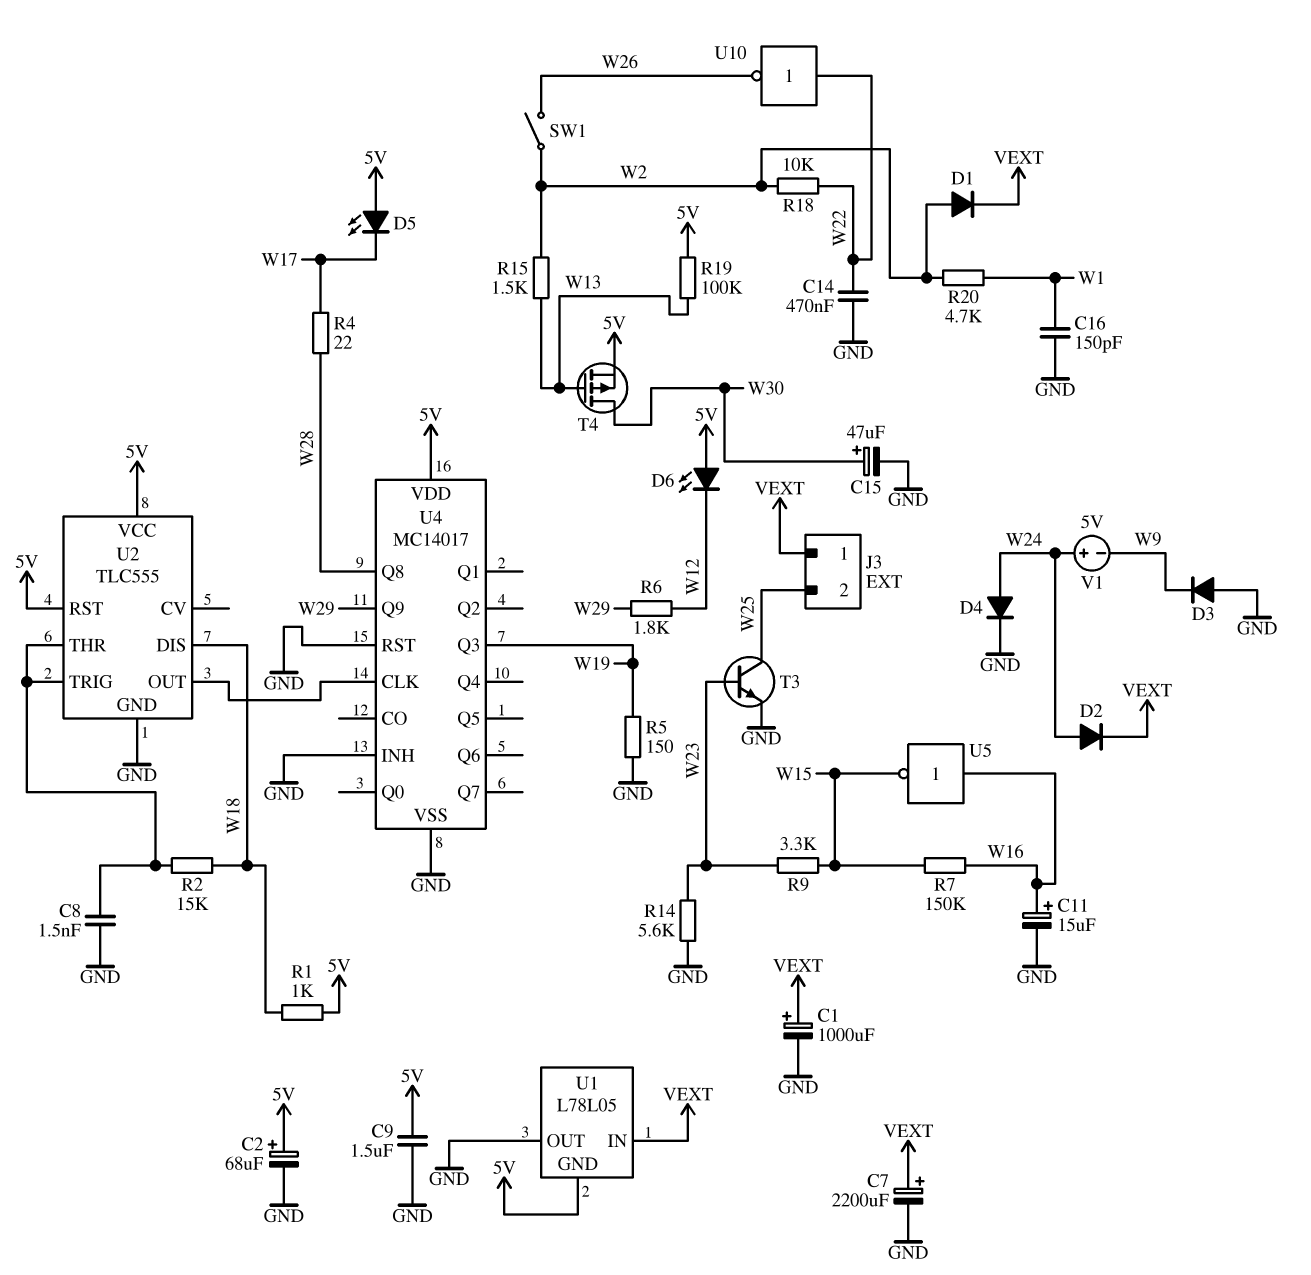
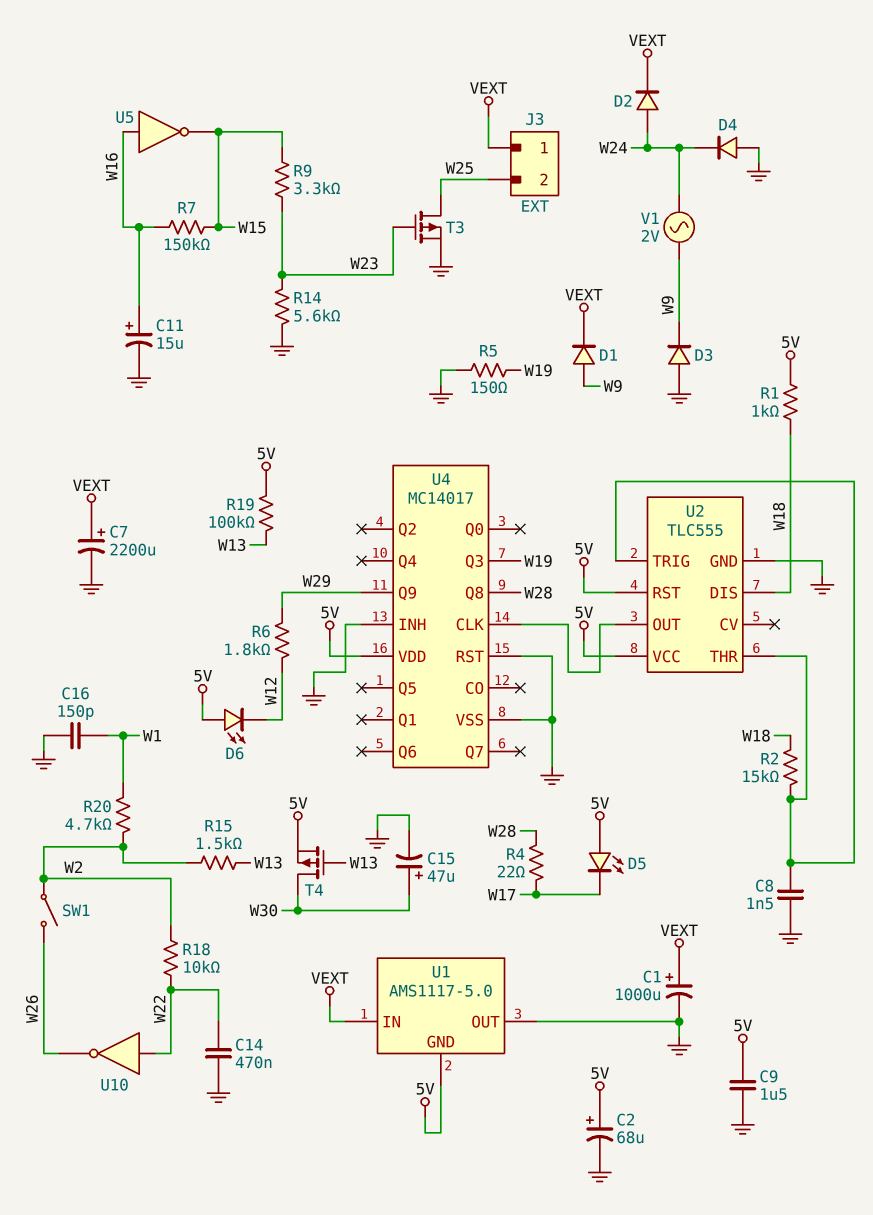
D1: diode (A W2, K VEXT) -> diode (A W9, K VEXT)
D4: diode (A W24, K GND) -> diode (A GND, K W24)
T3: NPN (B W23, C W25, E GND) -> PMOS (G W23, D W25, S GND)
U1: L78L05 -> AMS1117-5.0
V1: 5V (plus W24, minus W9) -> AC 2V (W9, W24)

